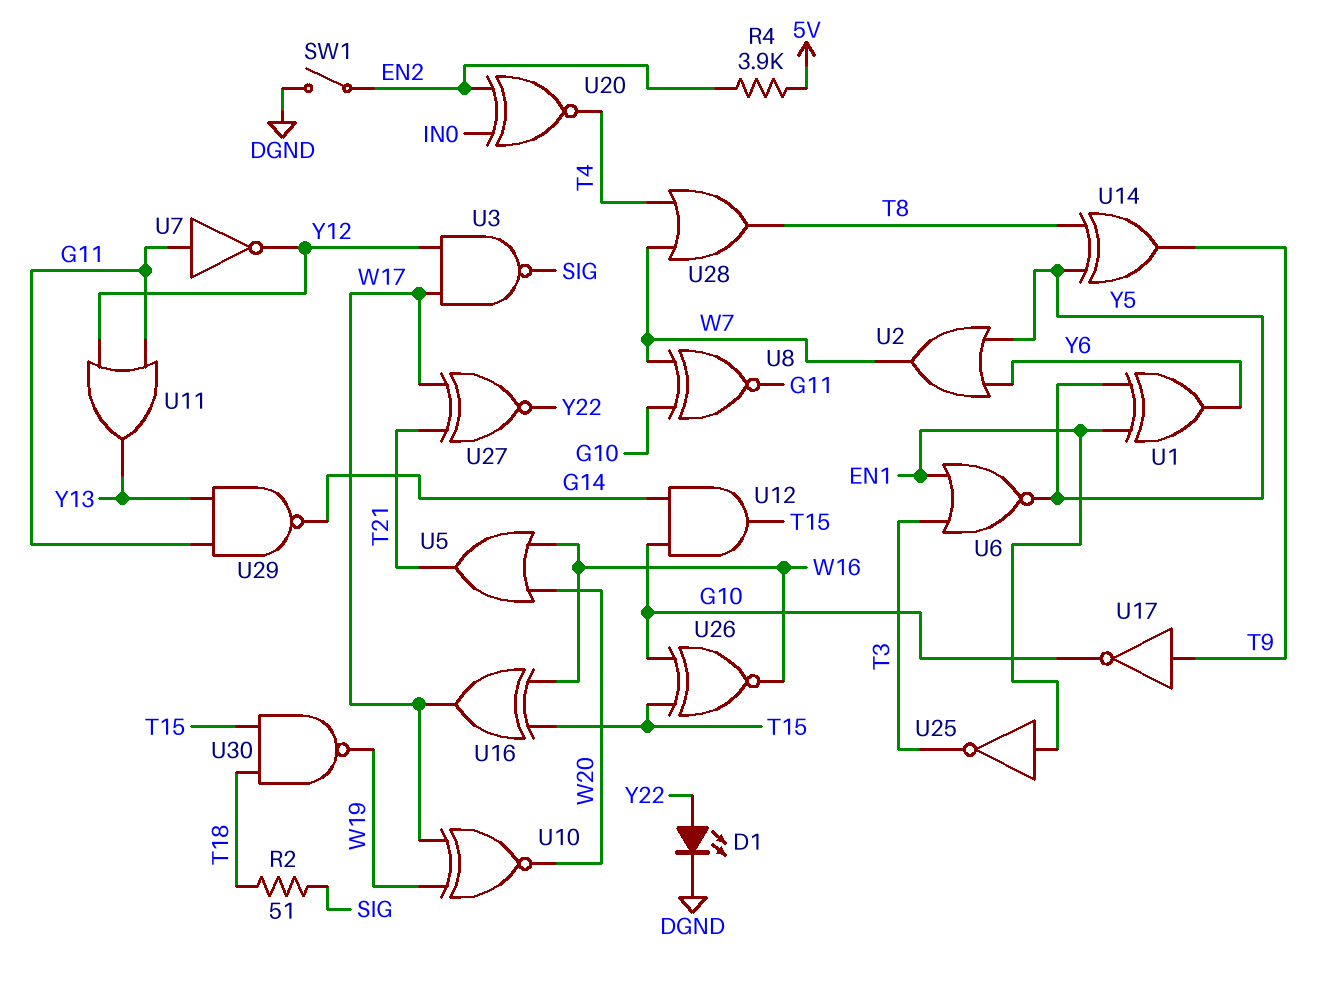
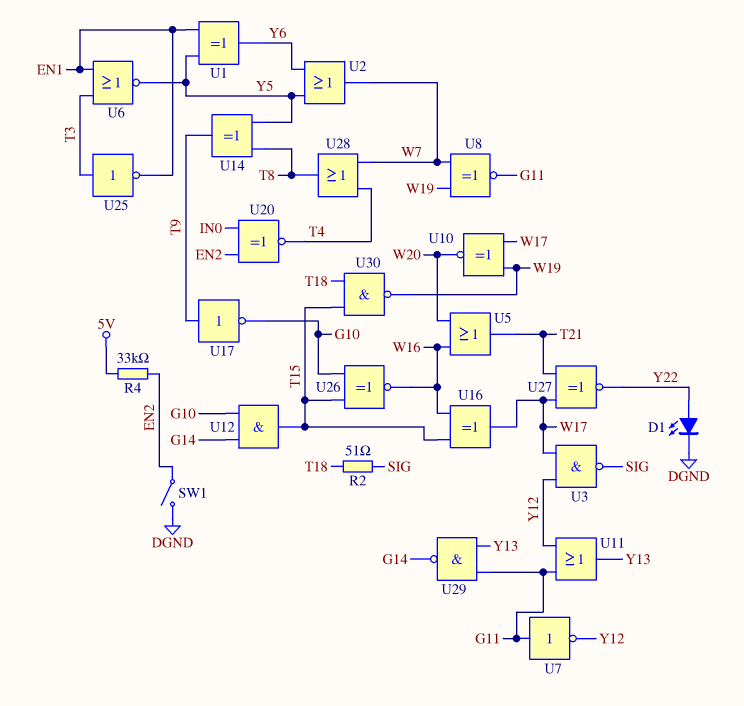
R4: 3.9k (5V, EN2) -> 33k (5V, EN2)
U8: XNOR (in G10, in W7, out G11) -> XNOR (in W7, in W19, out G11)
U25: NOT (in EN1, out T3) -> NOT (in T3, out EN1)

